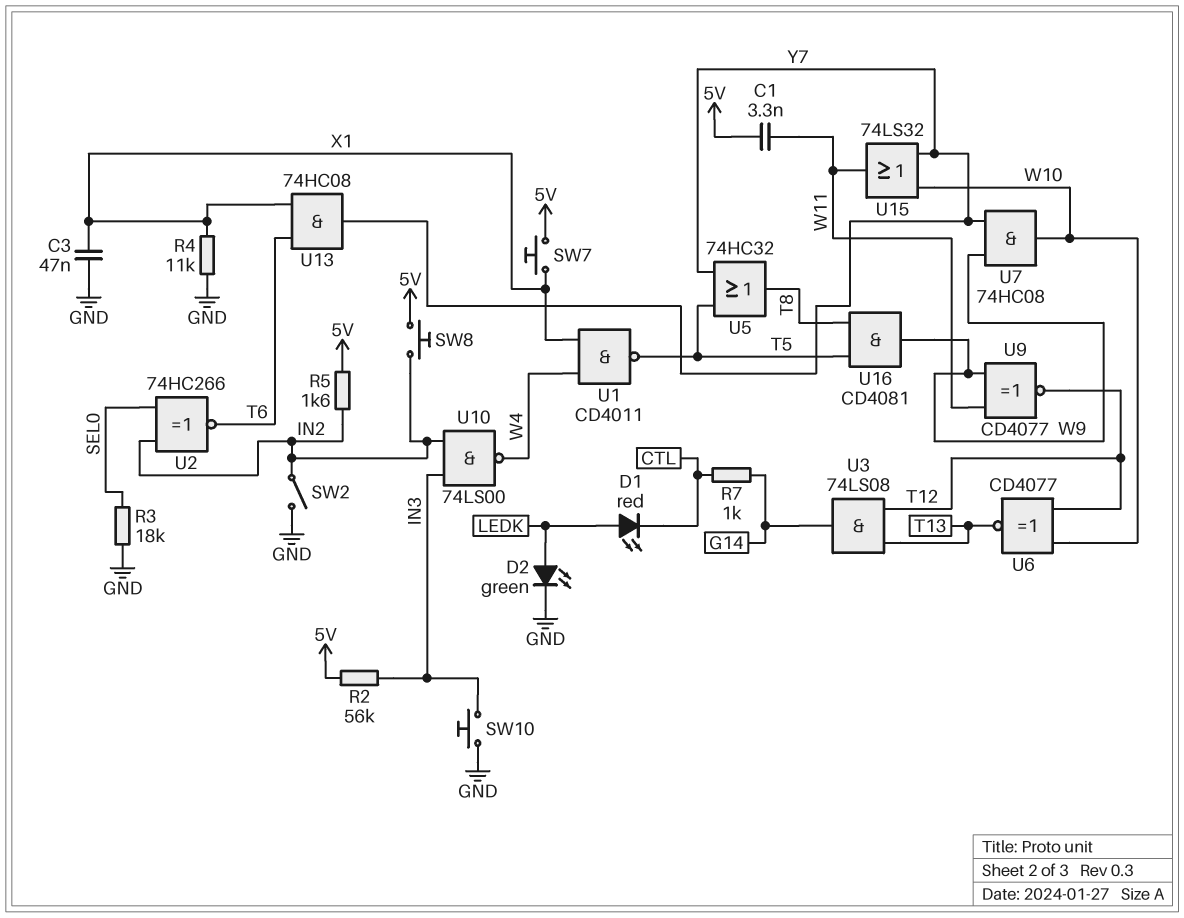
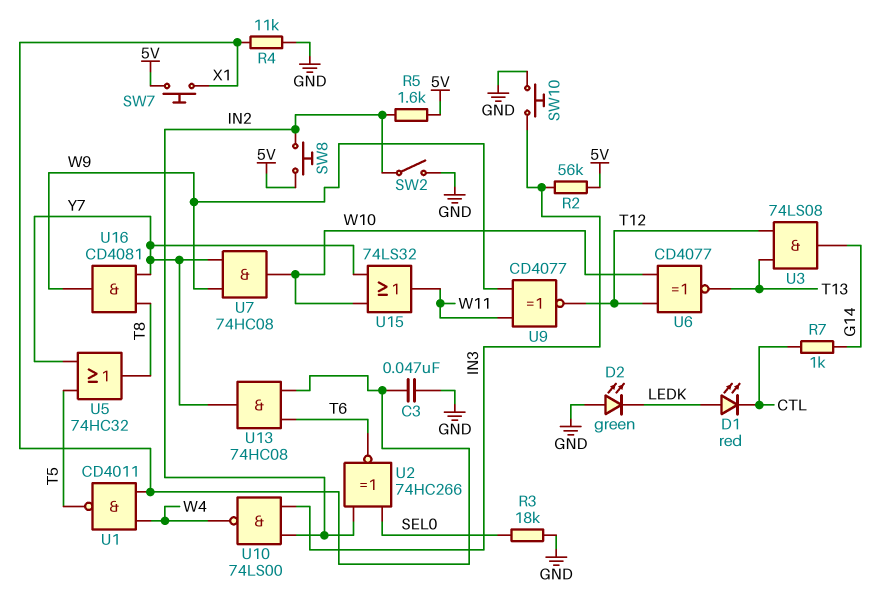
C1: 3.3nF (5V, W11) -> none
D2: LED green (A LEDK, K GND) -> LED green (A GND, K LEDK)
U16: AND CD4081 (in T5, in T8, out W9) -> AND CD4081 (in T8, in Y7, out W9)

